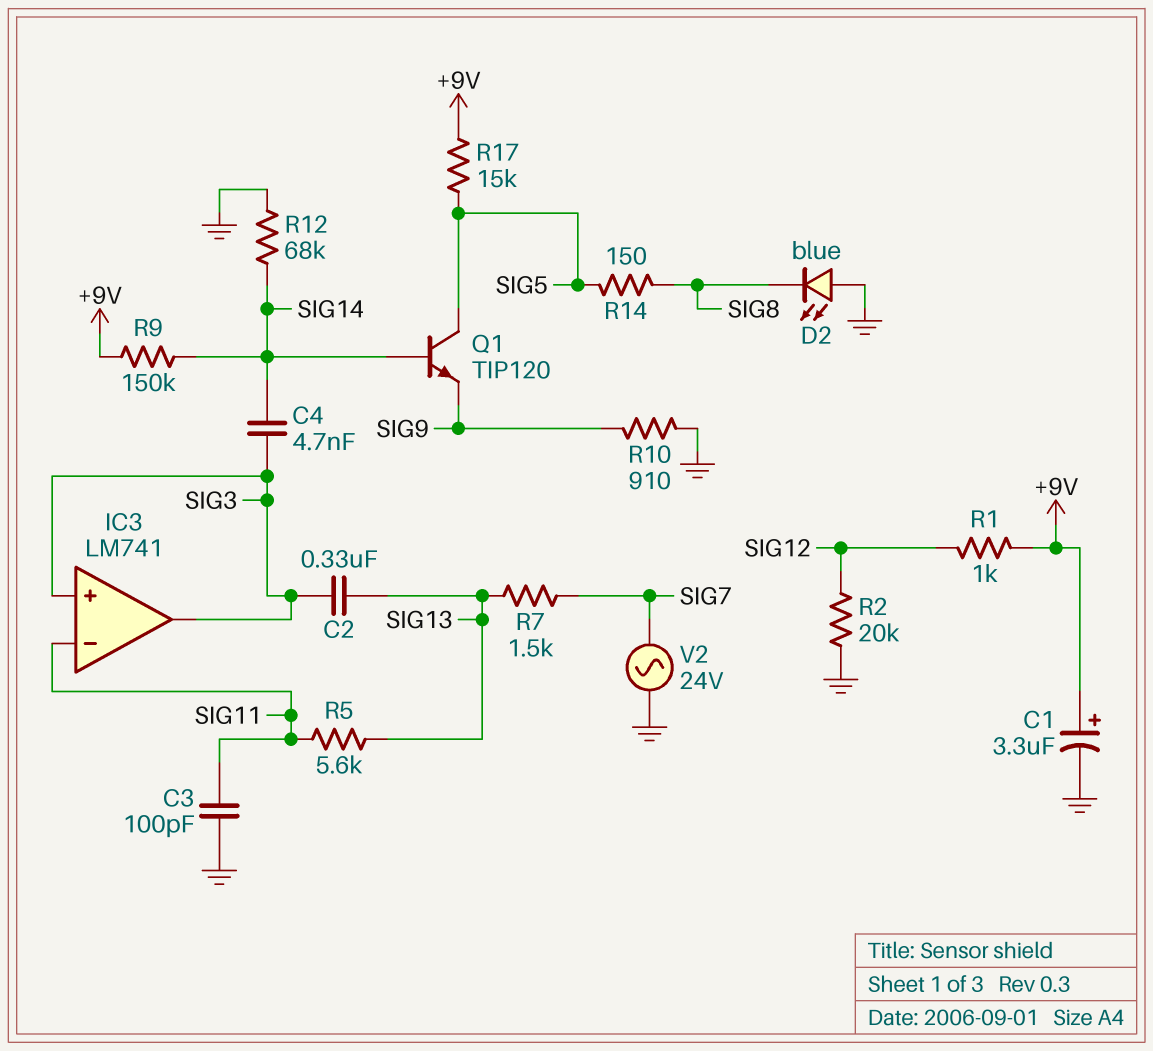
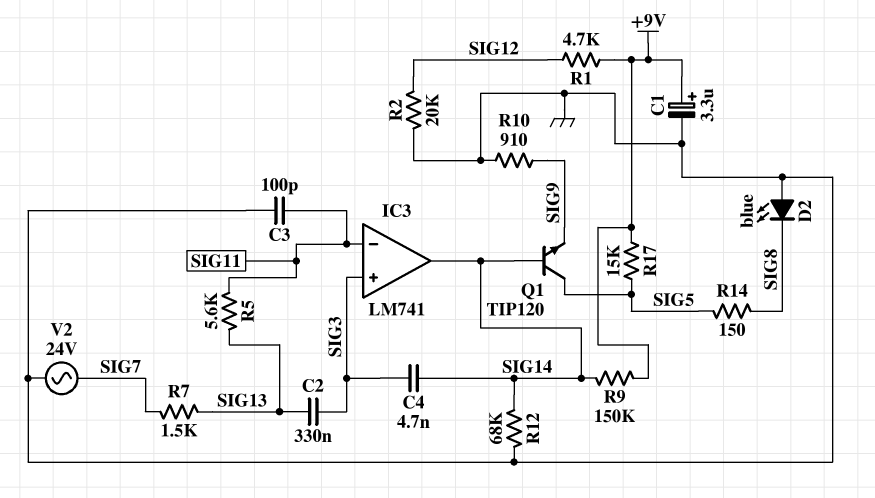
IC3 pin out: SIG3 -> SIG14
R1: 1k (+9V, SIG12) -> 4.7k (+9V, SIG12)

